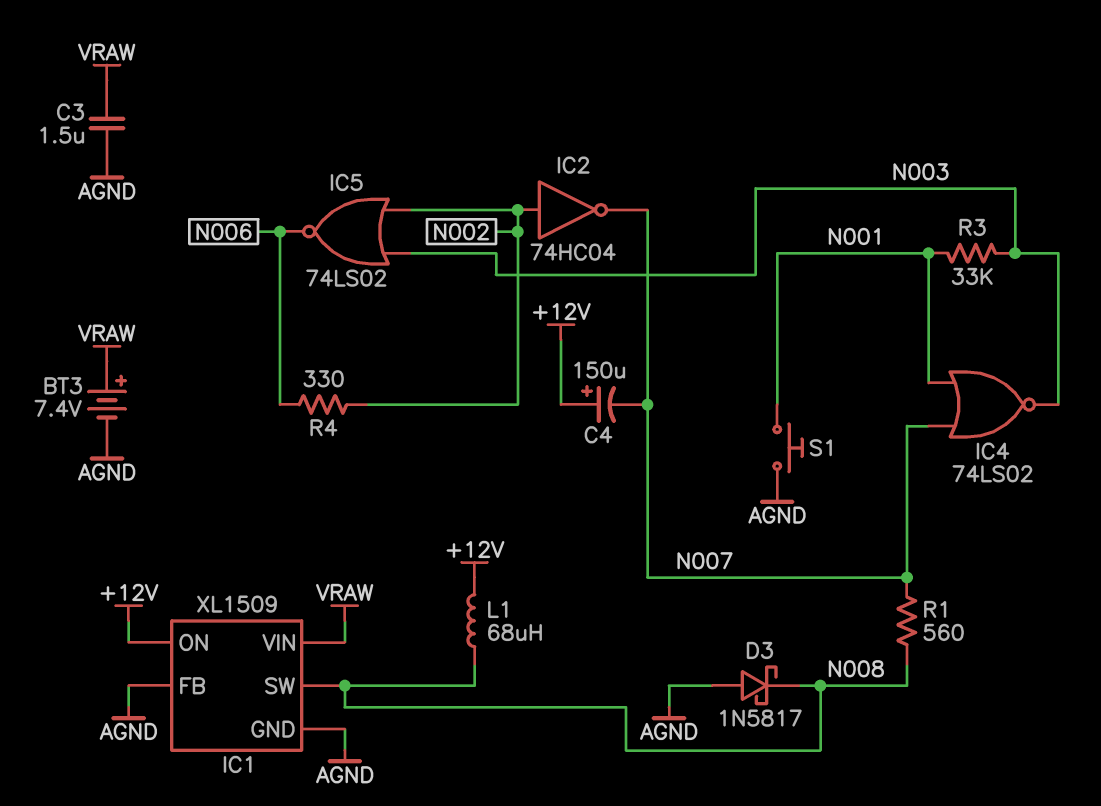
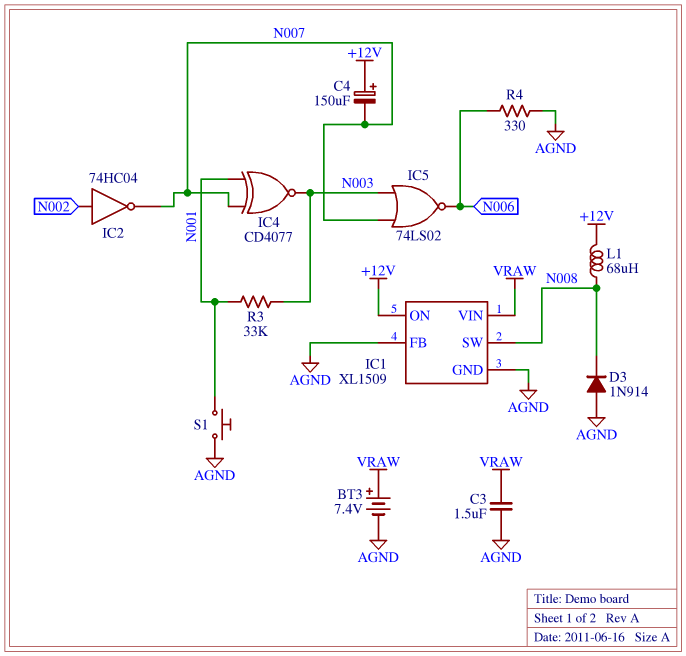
D3: schottky 1N5817 (A AGND, K N008) -> diode 1N914 (A AGND, K N008)
IC4: NOR 74LS02 (in N001, in N007, out N003) -> XNOR CD4077 (in N001, in N007, out N003)
IC5: NOR 74LS02 (in N002, in N003, out N006) -> NOR 74LS02 (in N003, in N007, out N006)
R1: 560 (N007, N008) -> none
R4: 330 (N002, N006) -> 330 (AGND, N006)

